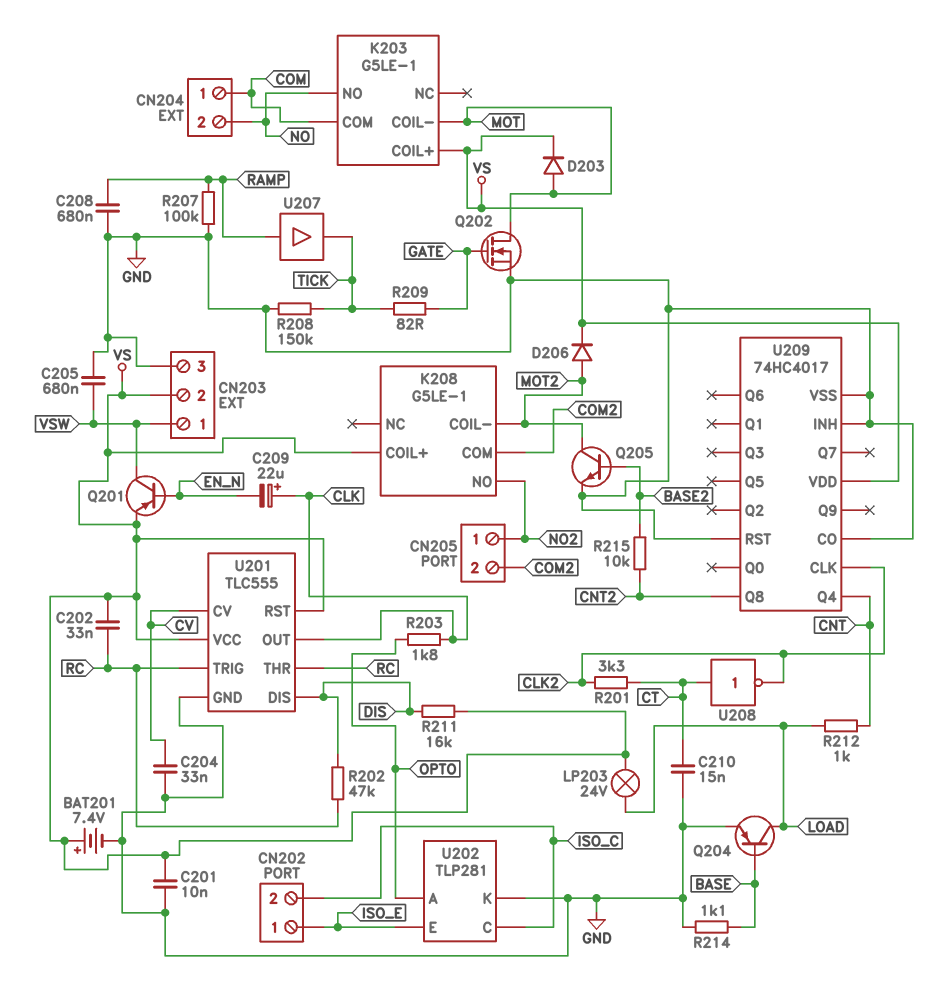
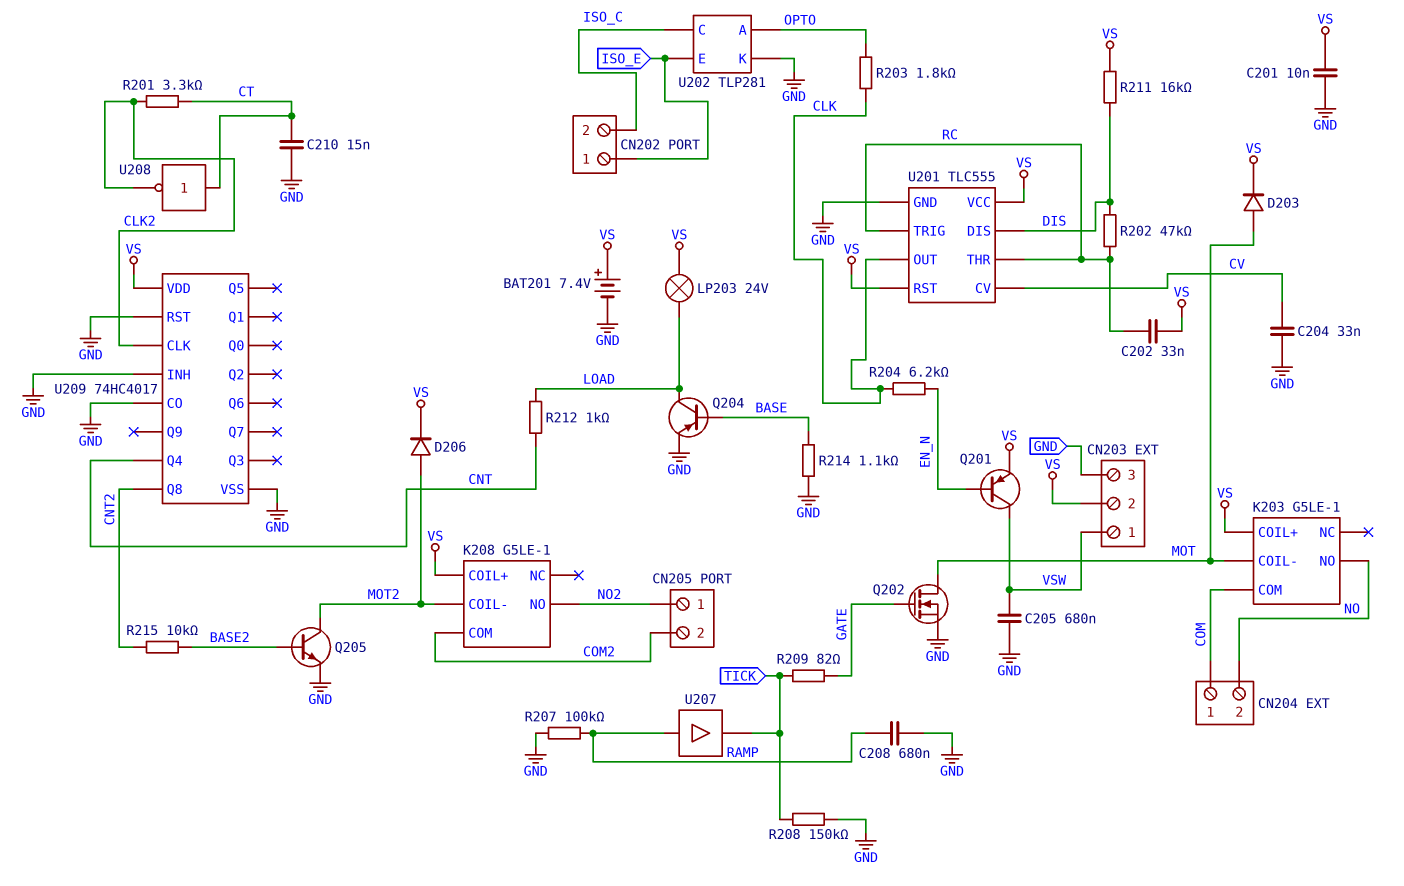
C209: 22uF (plus CLK, minus EN_N) -> none
R204: none -> 6.2k (CLK, EN_N)

